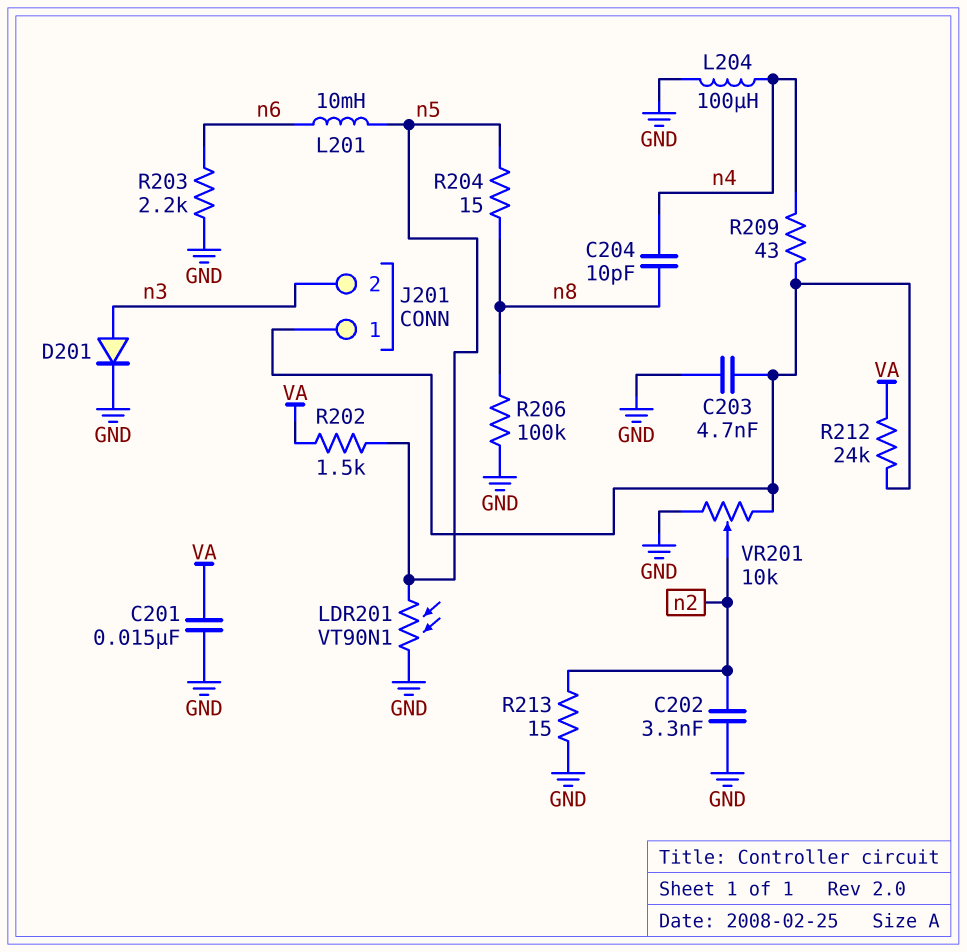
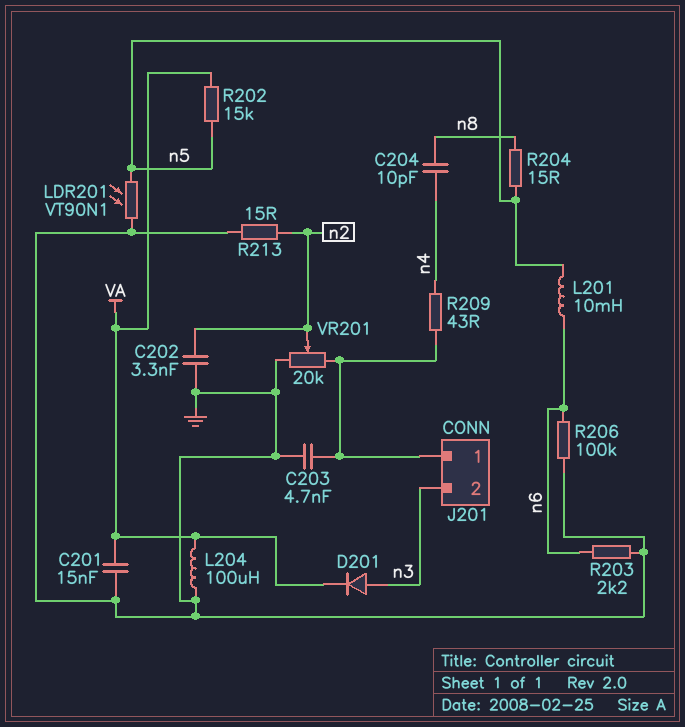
D201: diode (A n3, K GND) -> diode (A n3, K VA)
L204: 100uH (GND, n4) -> 100uH (GND, VA)
R202: 1.5k (VA, n5) -> 15k (VA, n5)
R206: 100k (GND, n8) -> 100k (GND, n6)
R212: 24k (J201/1, VA) -> none
VR201: 10k (GND, J201/1, wiper n2) -> 20k (GND, J201/1, wiper n2)

